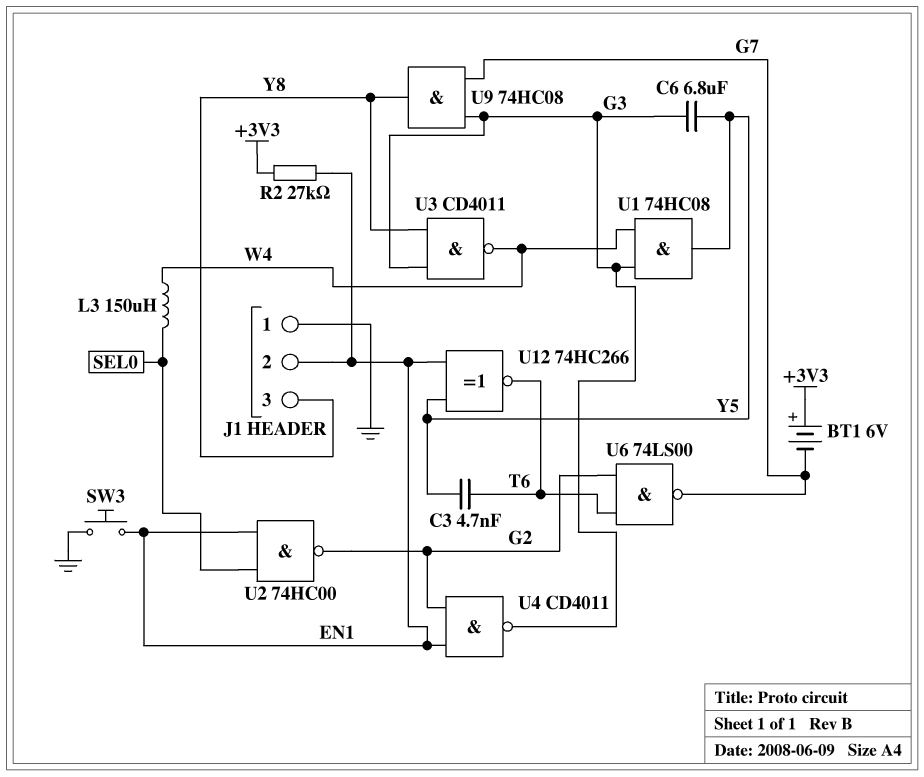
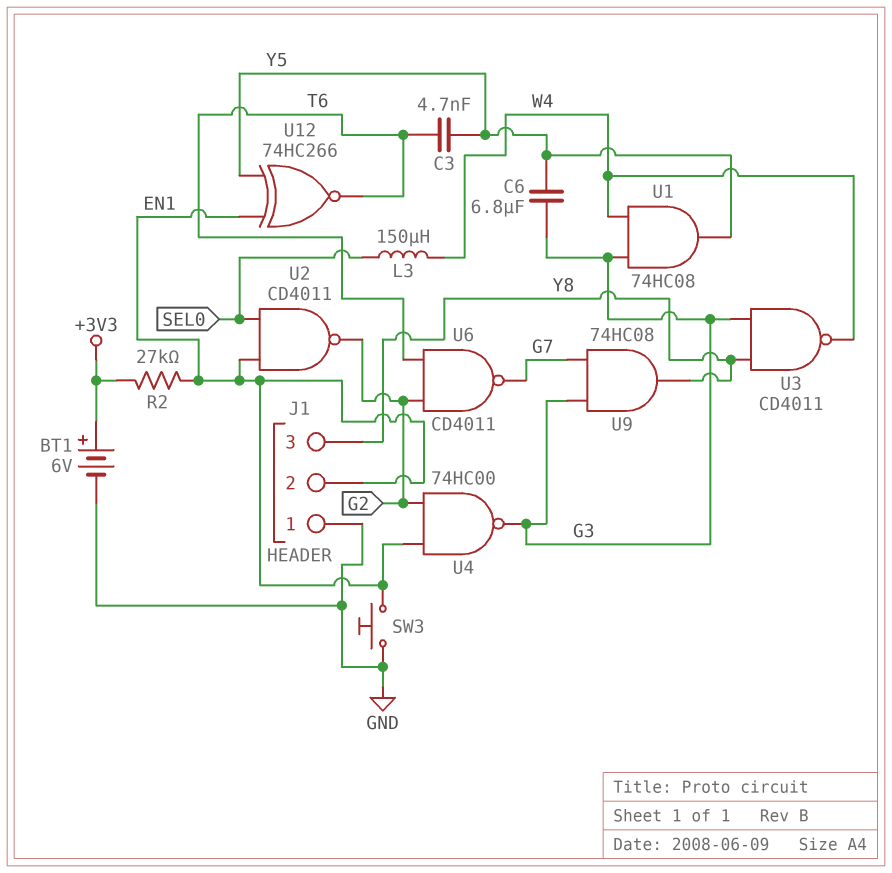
BT1: 6V (plus +3V3, minus G7) -> 6V (plus +3V3, minus GND)
U2: NAND 74HC00 (in EN1, in SEL0, out G2) -> NAND CD4011 (in EN1, in SEL0, out G2)
U4: NAND CD4011 (in EN1, in G2, out G3) -> NAND 74HC00 (in EN1, in G2, out G3)
U6: NAND 74LS00 (in G2, in T6, out G7) -> NAND CD4011 (in G2, in T6, out G7)

